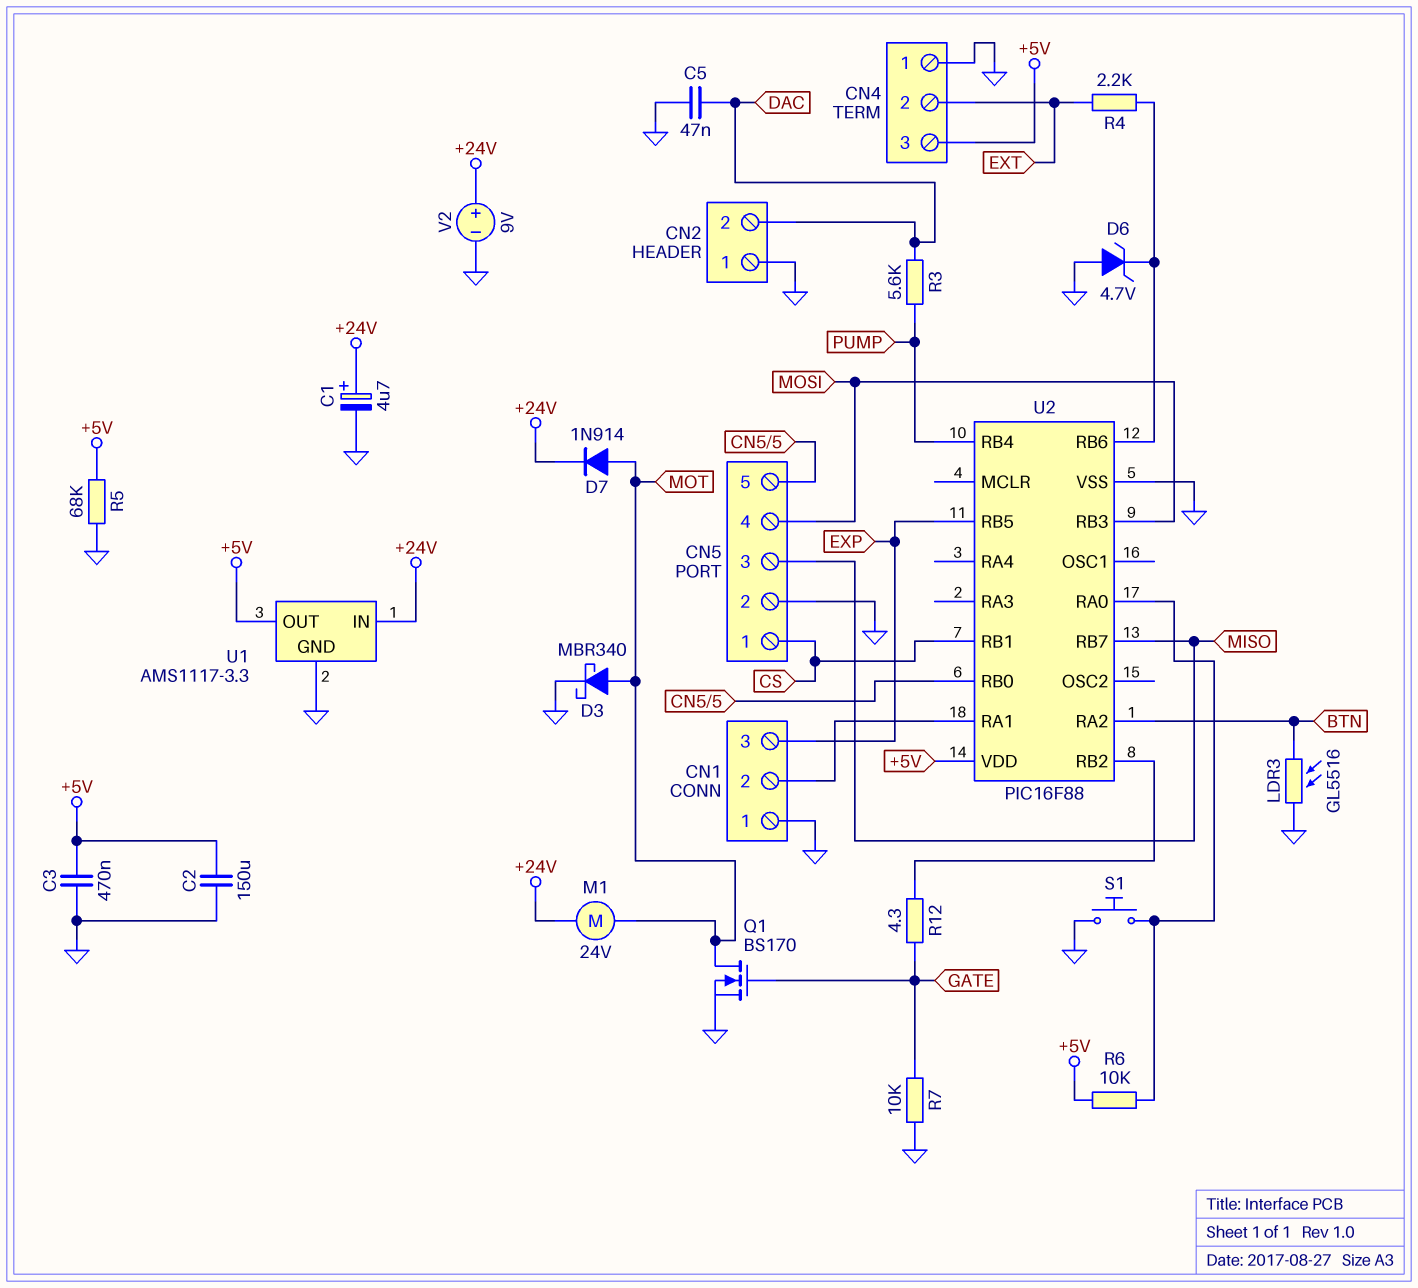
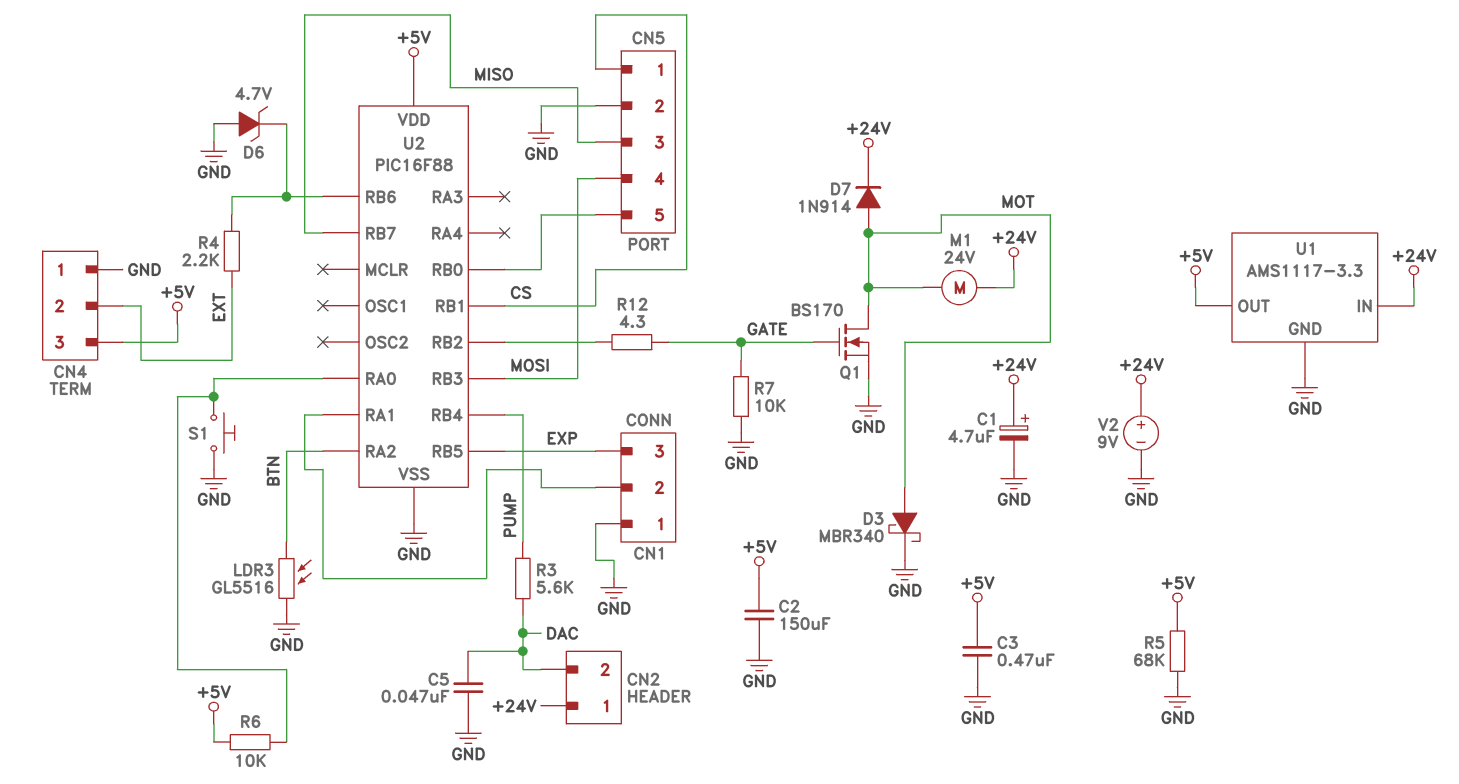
CN2 pin 1: GND -> +24V

